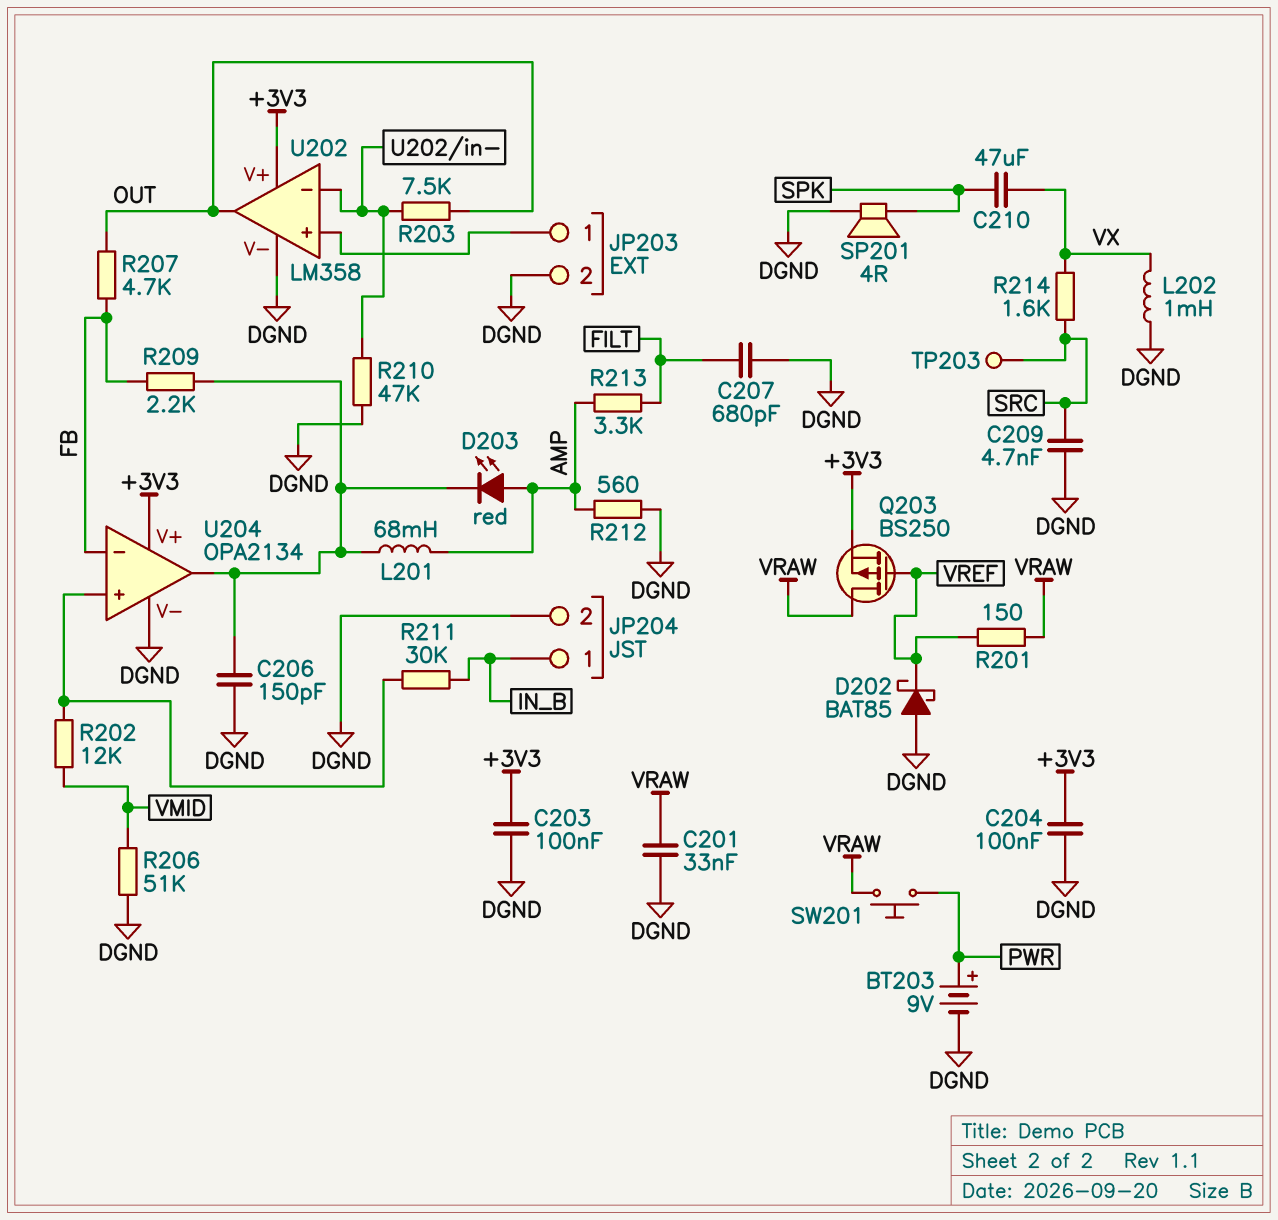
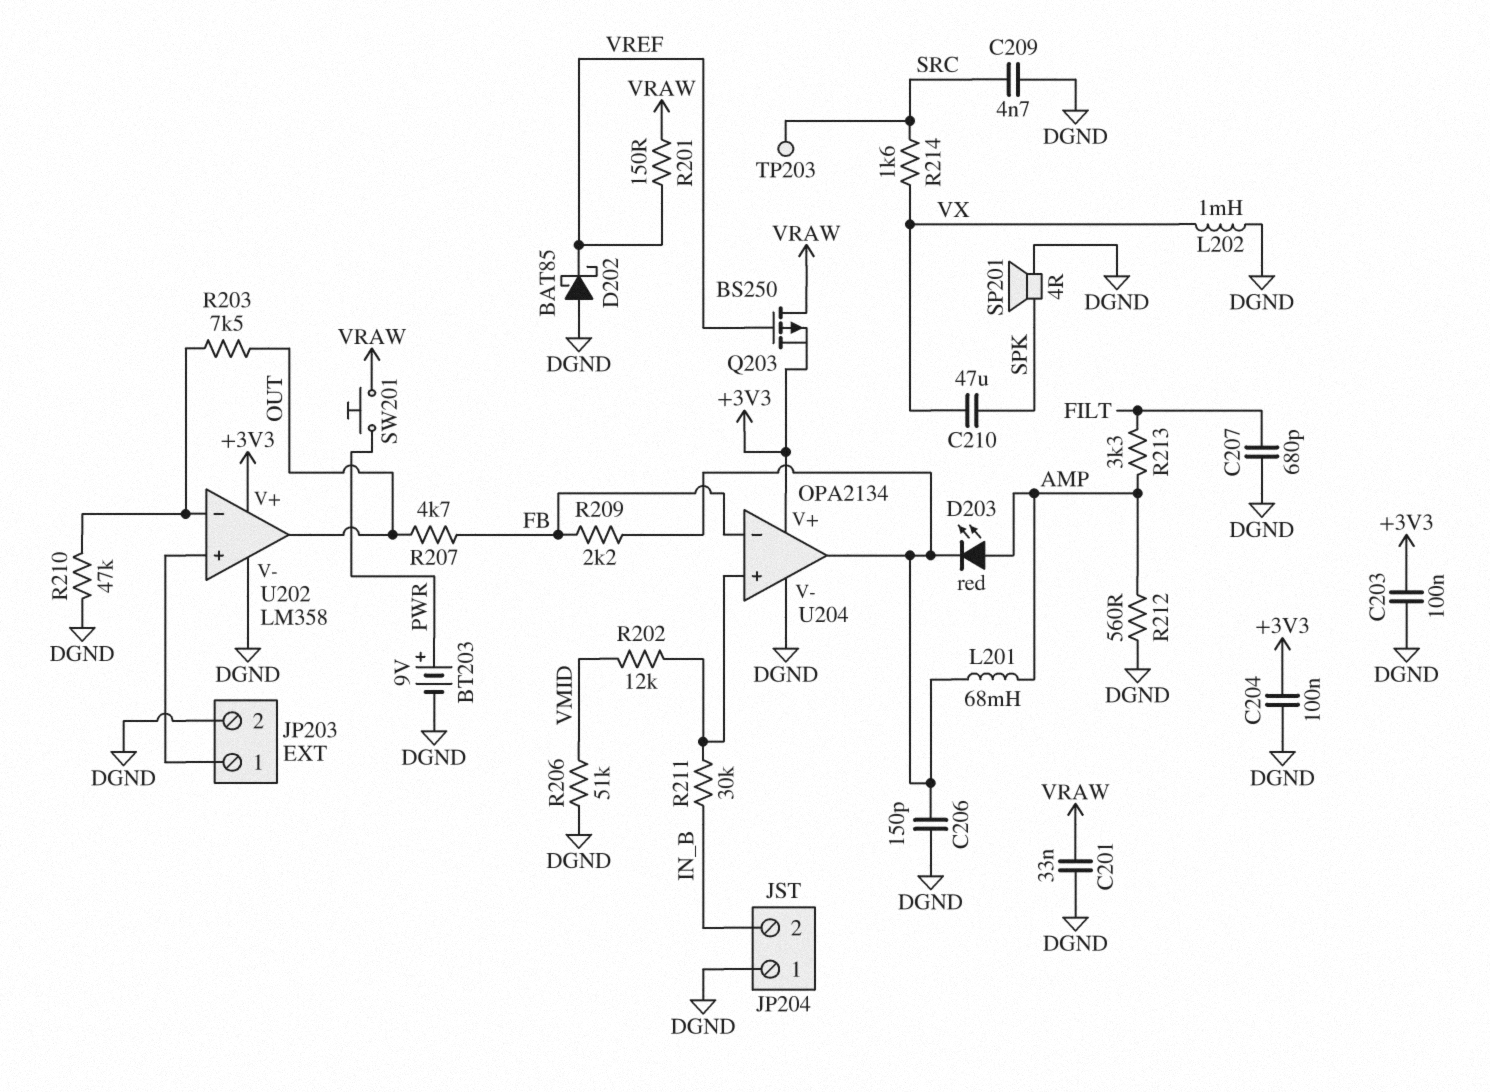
JP204 pin 1: IN_B -> DGND
JP204 pin 2: DGND -> IN_B

